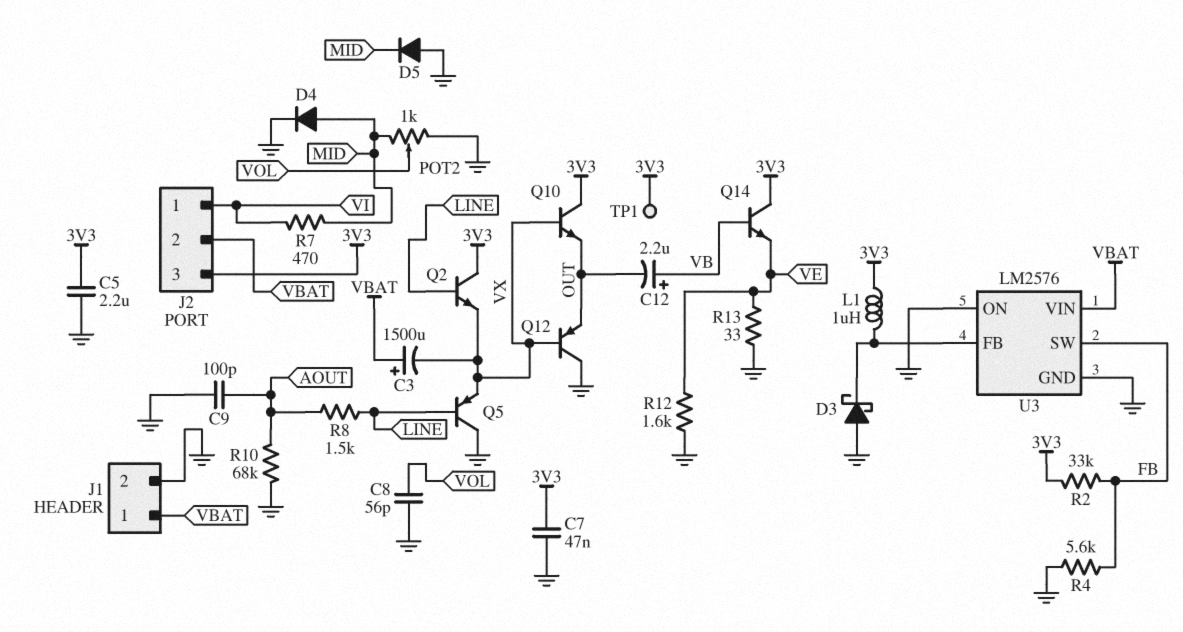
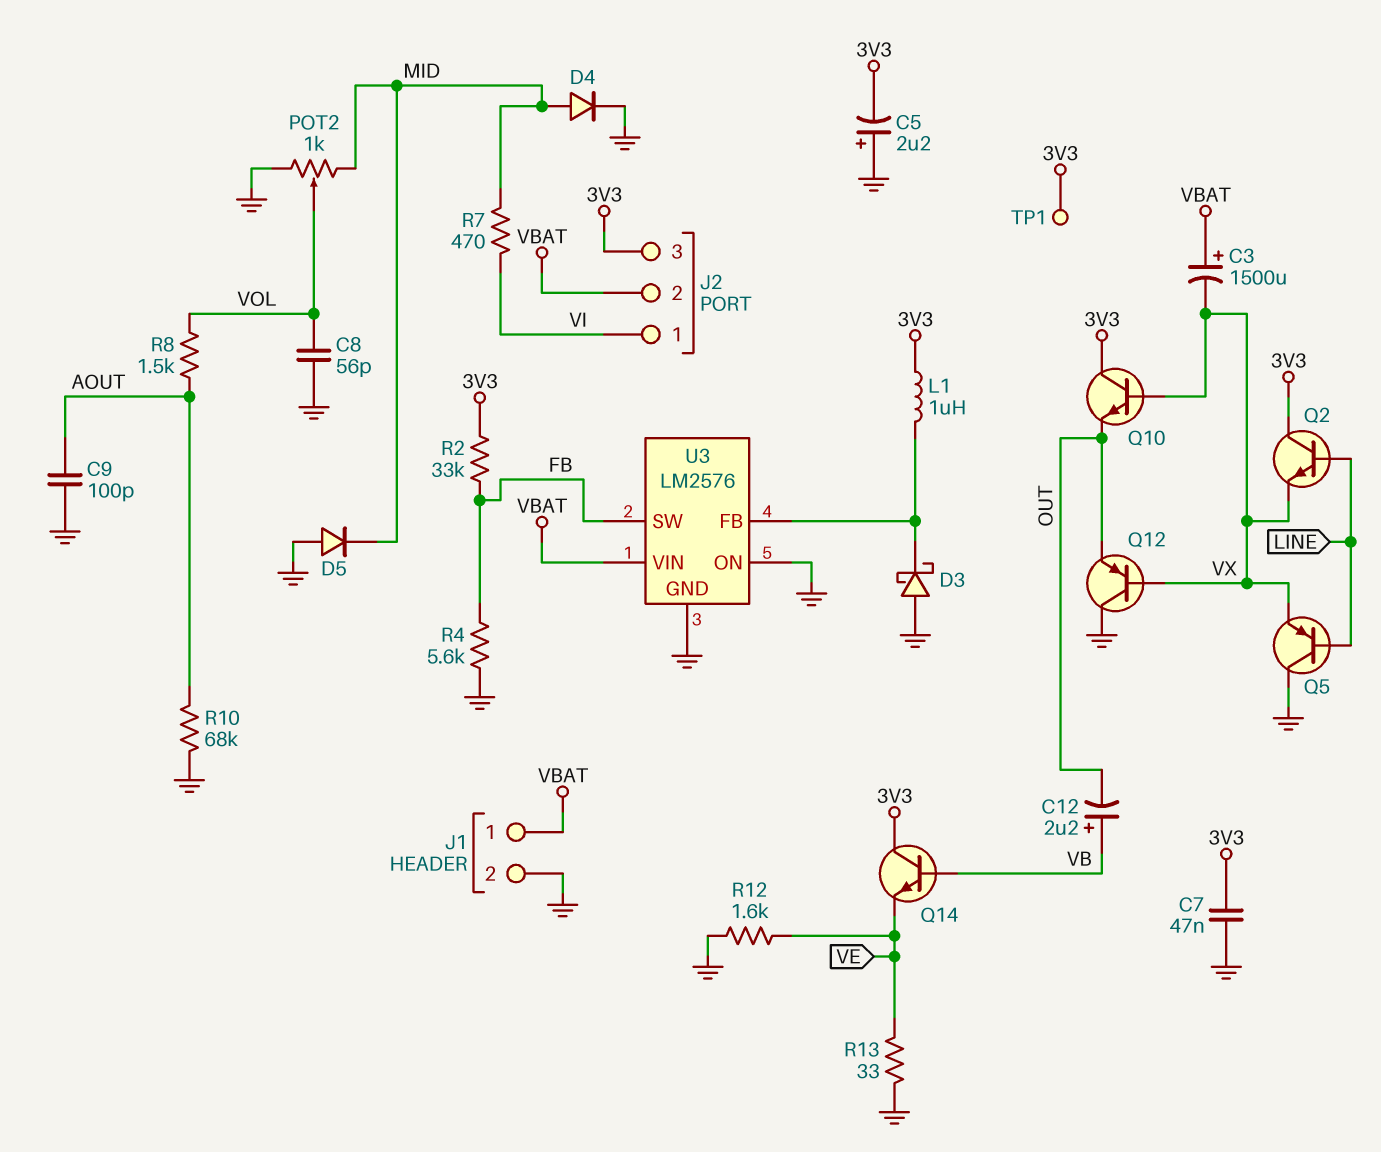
C5: 2.2uF (3V3, GND) -> 2.2uF (plus GND, minus 3V3)
R8: 1.5k (AOUT, LINE) -> 1.5k (AOUT, VOL)

